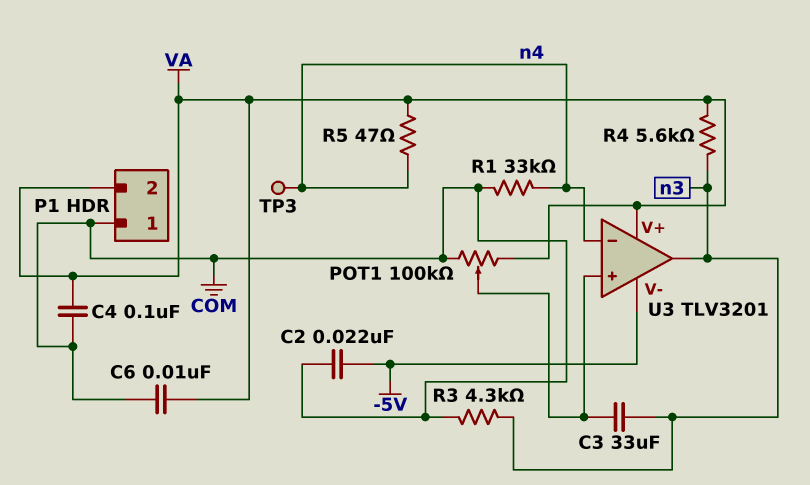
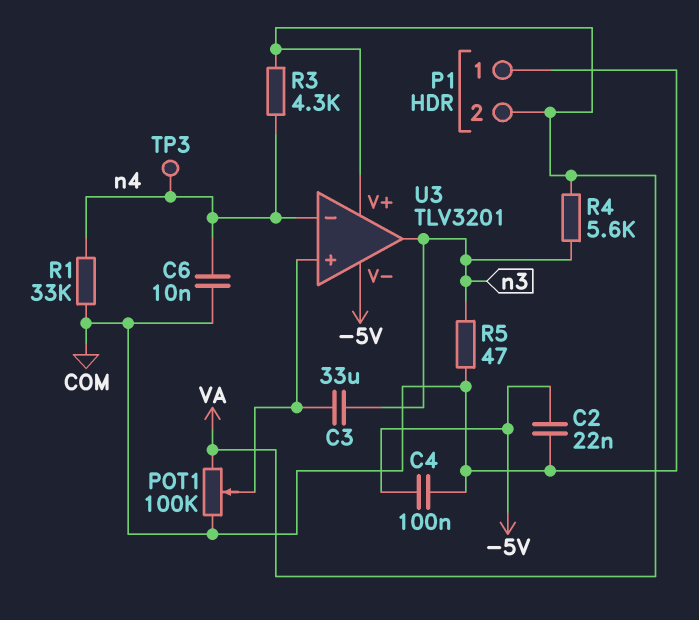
C4: 100nF (COM, VA) -> 100nF (-5V, COM)
C6: 10nF (COM, VA) -> 10nF (COM, n4)
R3: 4.3k (COM, n3) -> 4.3k (VA, n4)
R5: 47 (VA, n4) -> 47 (COM, n3)

